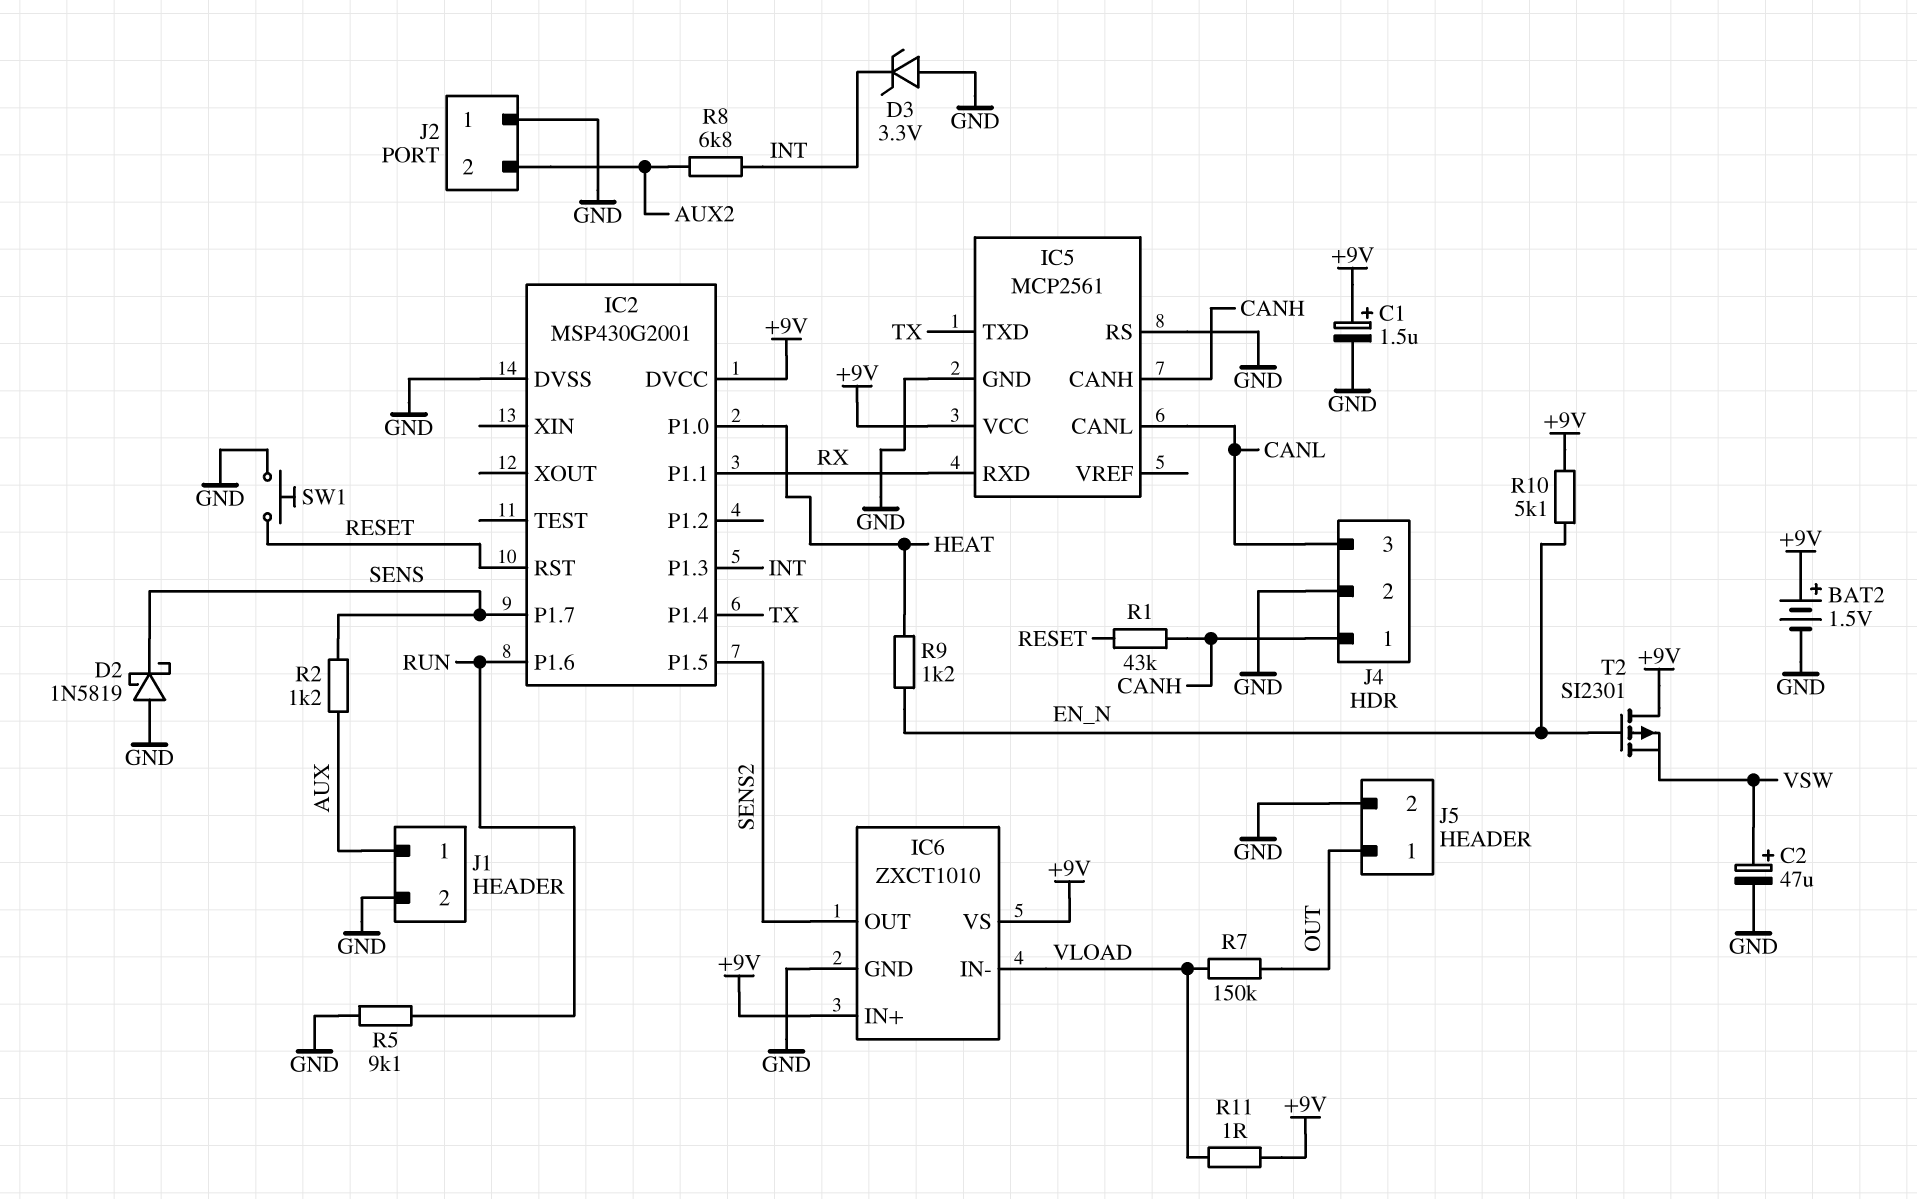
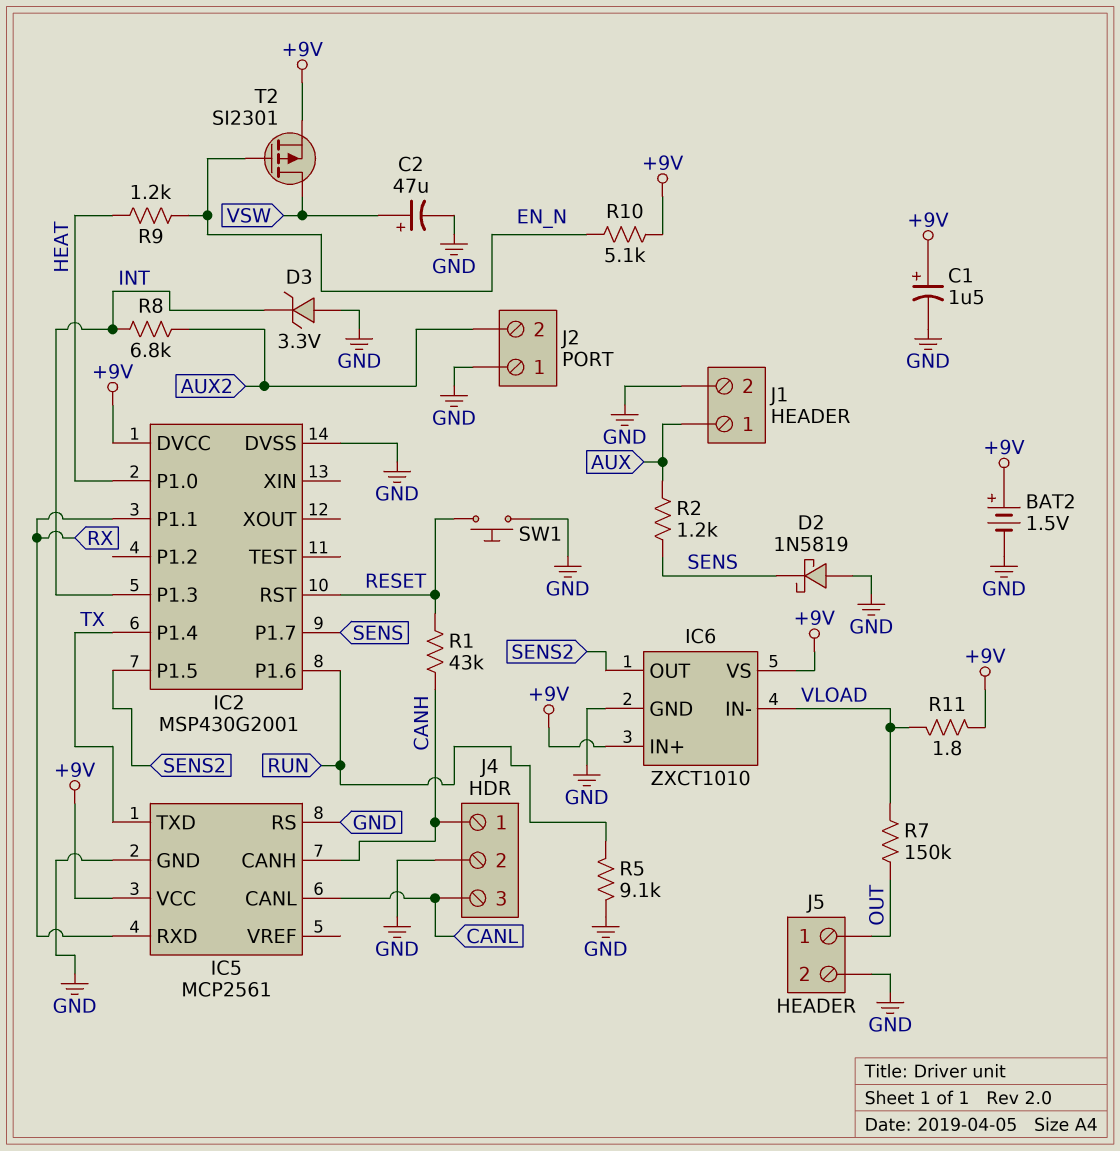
R11: 1 (+9V, VLOAD) -> 1.8 (+9V, VLOAD)
T2: PMOS SI2301 (G EN_N, D +9V, S VSW) -> PMOS SI2301 (G EN_N, D VSW, S +9V)

